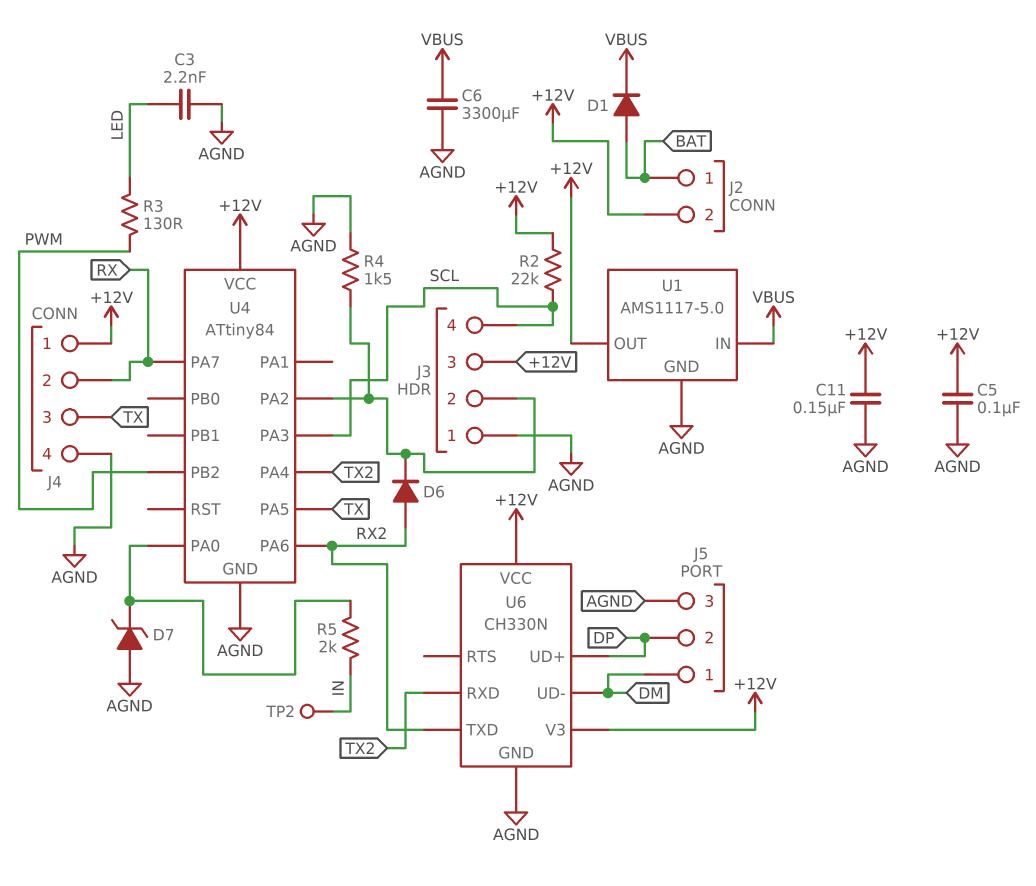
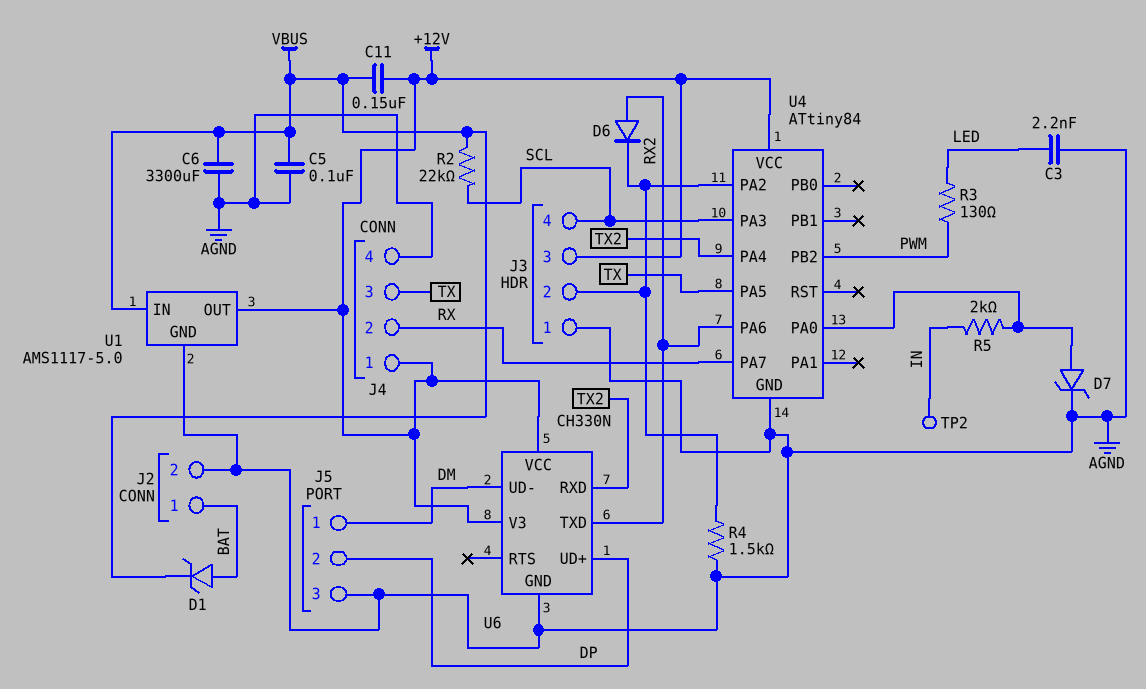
C5: 100nF (+12V, AGND) -> 100nF (AGND, VBUS)
C11: 150nF (+12V, AGND) -> 150nF (+12V, VBUS)
D1: diode (A BAT, K VBUS) -> zener (A BAT, K VBUS)
D7: zener (A AGND, K U4/PA0) -> zener (A U4/PA0, K AGND)
J2 pin 2: +12V -> AGND
R2: 22k (+12V, SCL) -> 22k (SCL, VBUS)

